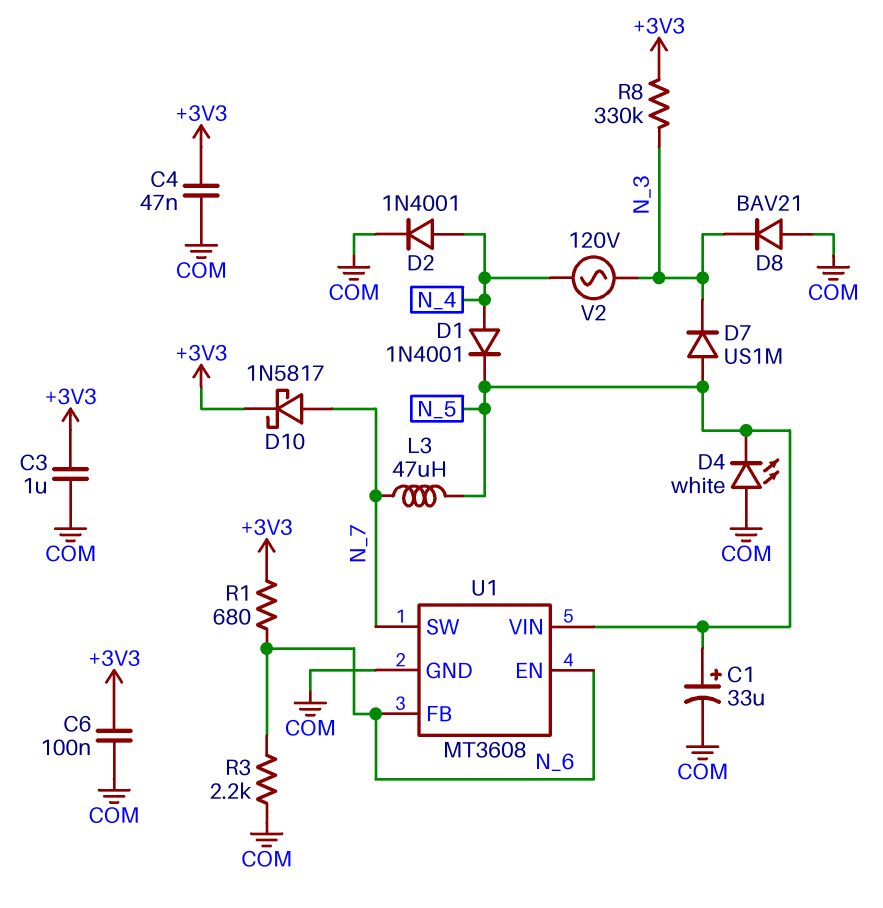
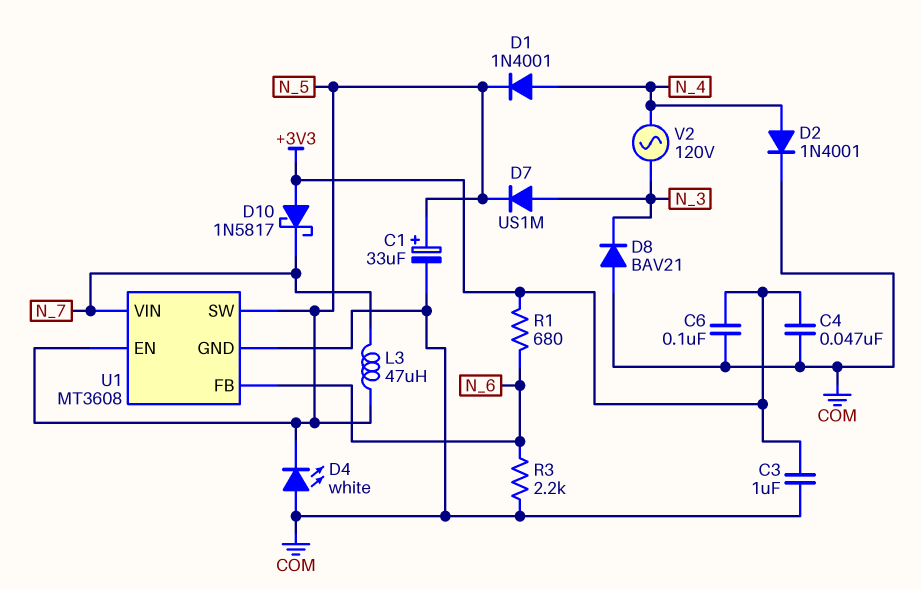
D7: diode US1M (A N_5, K N_3) -> diode US1M (A N_3, K N_5)
D10: schottky 1N5817 (A N_7, K +3V3) -> schottky 1N5817 (A +3V3, K N_7)
R8: 330k (+3V3, N_3) -> none
U1 pin EN: N_6 -> N_5
U1 pin SW: N_7 -> N_5
U1 pin VIN: N_5 -> N_7

